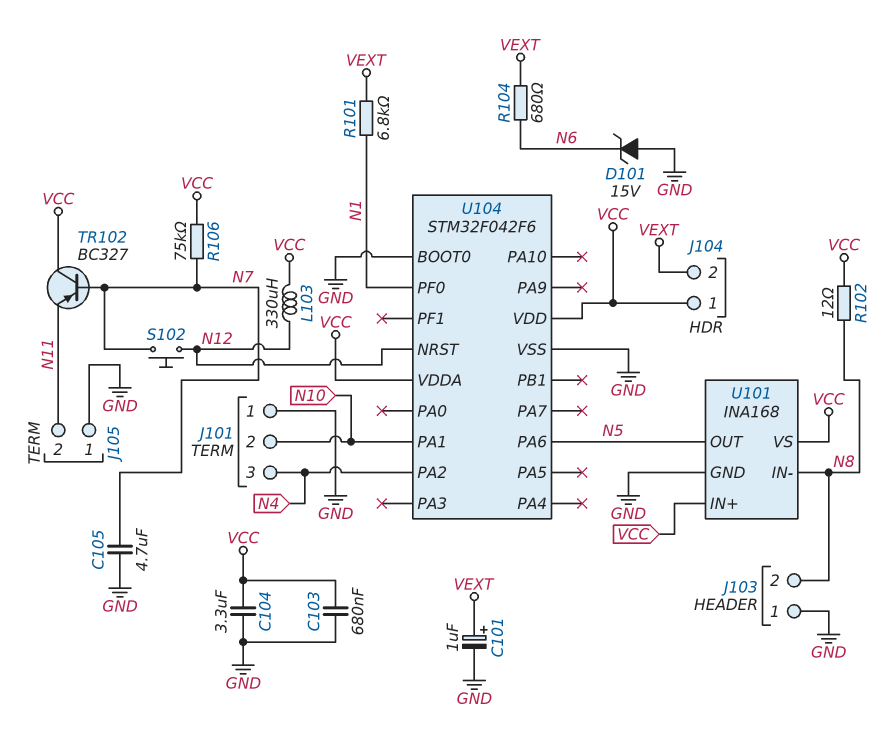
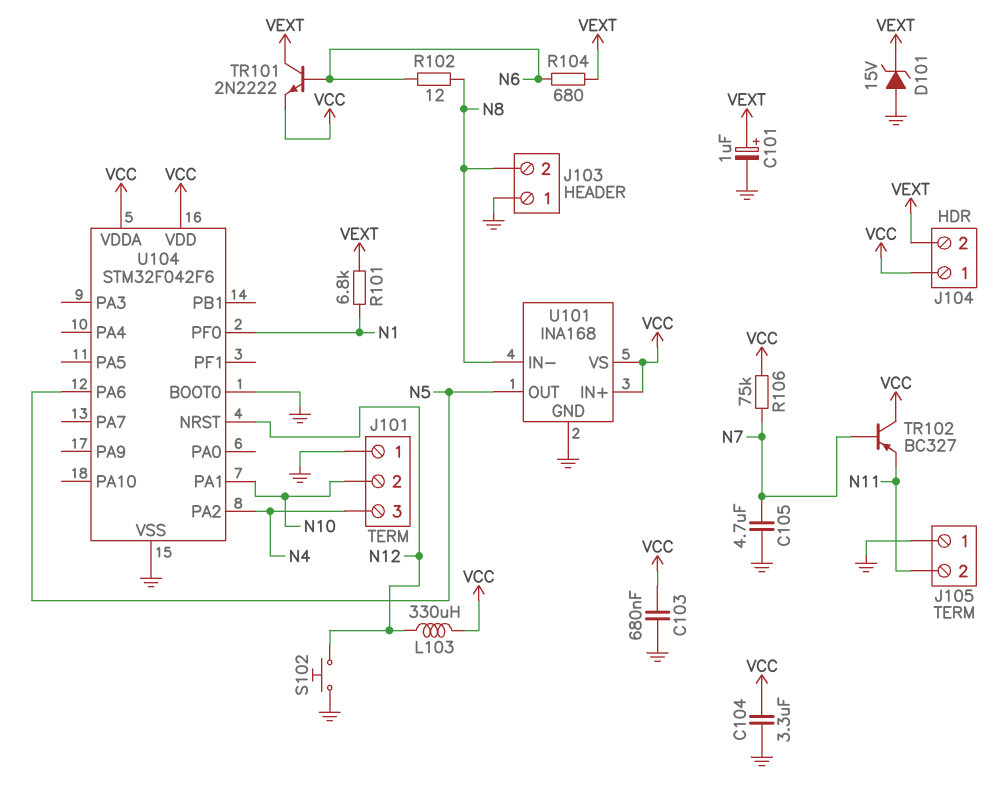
D101: zener 15V (A GND, K N6) -> zener 15V (A GND, K VEXT)
R102: 12 (N8, VCC) -> 12 (N6, N8)
S102: button (N7, N12) -> button (GND, N12)
TR101: none -> NPN 2N2222 (B N6, C VEXT, E VCC)

